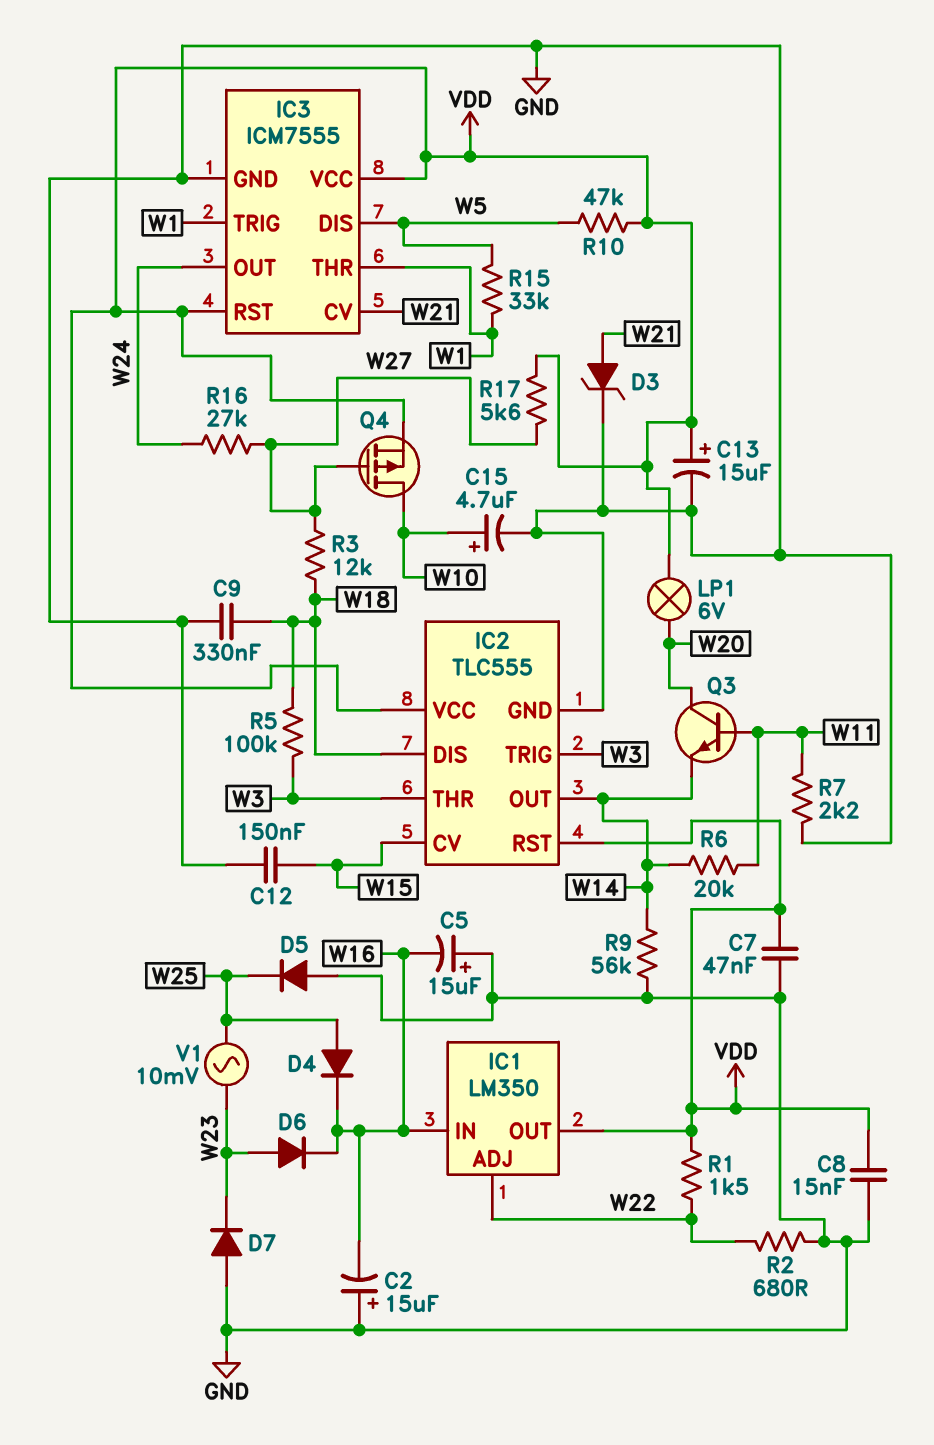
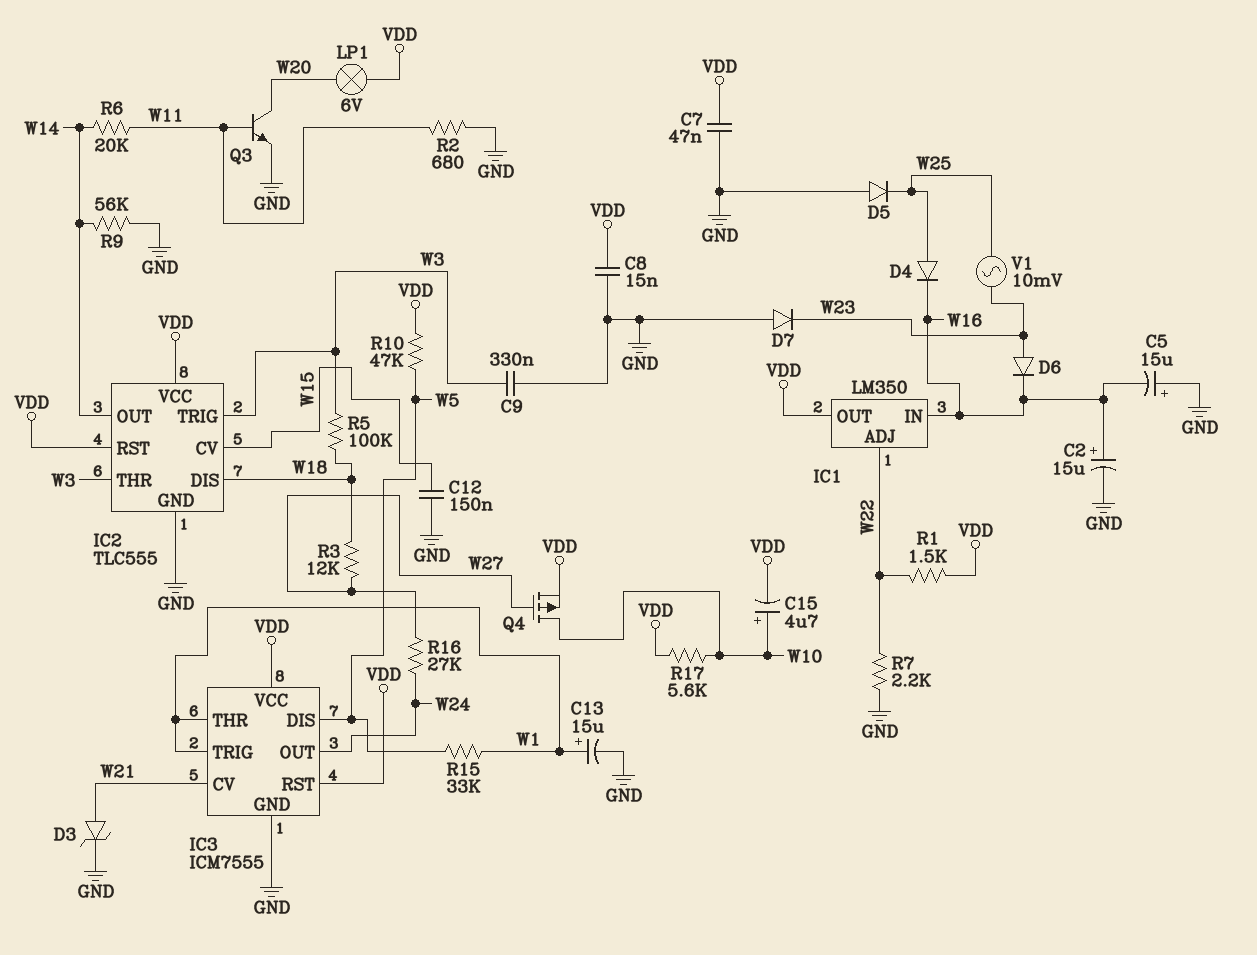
C2: 15uF (plus GND, minus W16) -> 15uF (plus W16, minus GND)
C9: 330nF (GND, W18) -> 330nF (GND, W3)
C13: 15uF (plus VDD, minus GND) -> 15uF (plus W1, minus GND)
C15: 4.7uF (plus W10, minus GND) -> 4.7uF (plus W10, minus VDD)
Q3: NPN (B W11, C W20, E W14) -> NPN (B W11, C W20, E GND)
R2: 680 (GND, W22) -> 680 (GND, W11)
R7: 2.2k (GND, W11) -> 2.2k (GND, W22)
R17: 5.6k (VDD, W27) -> 5.6k (VDD, W10)

